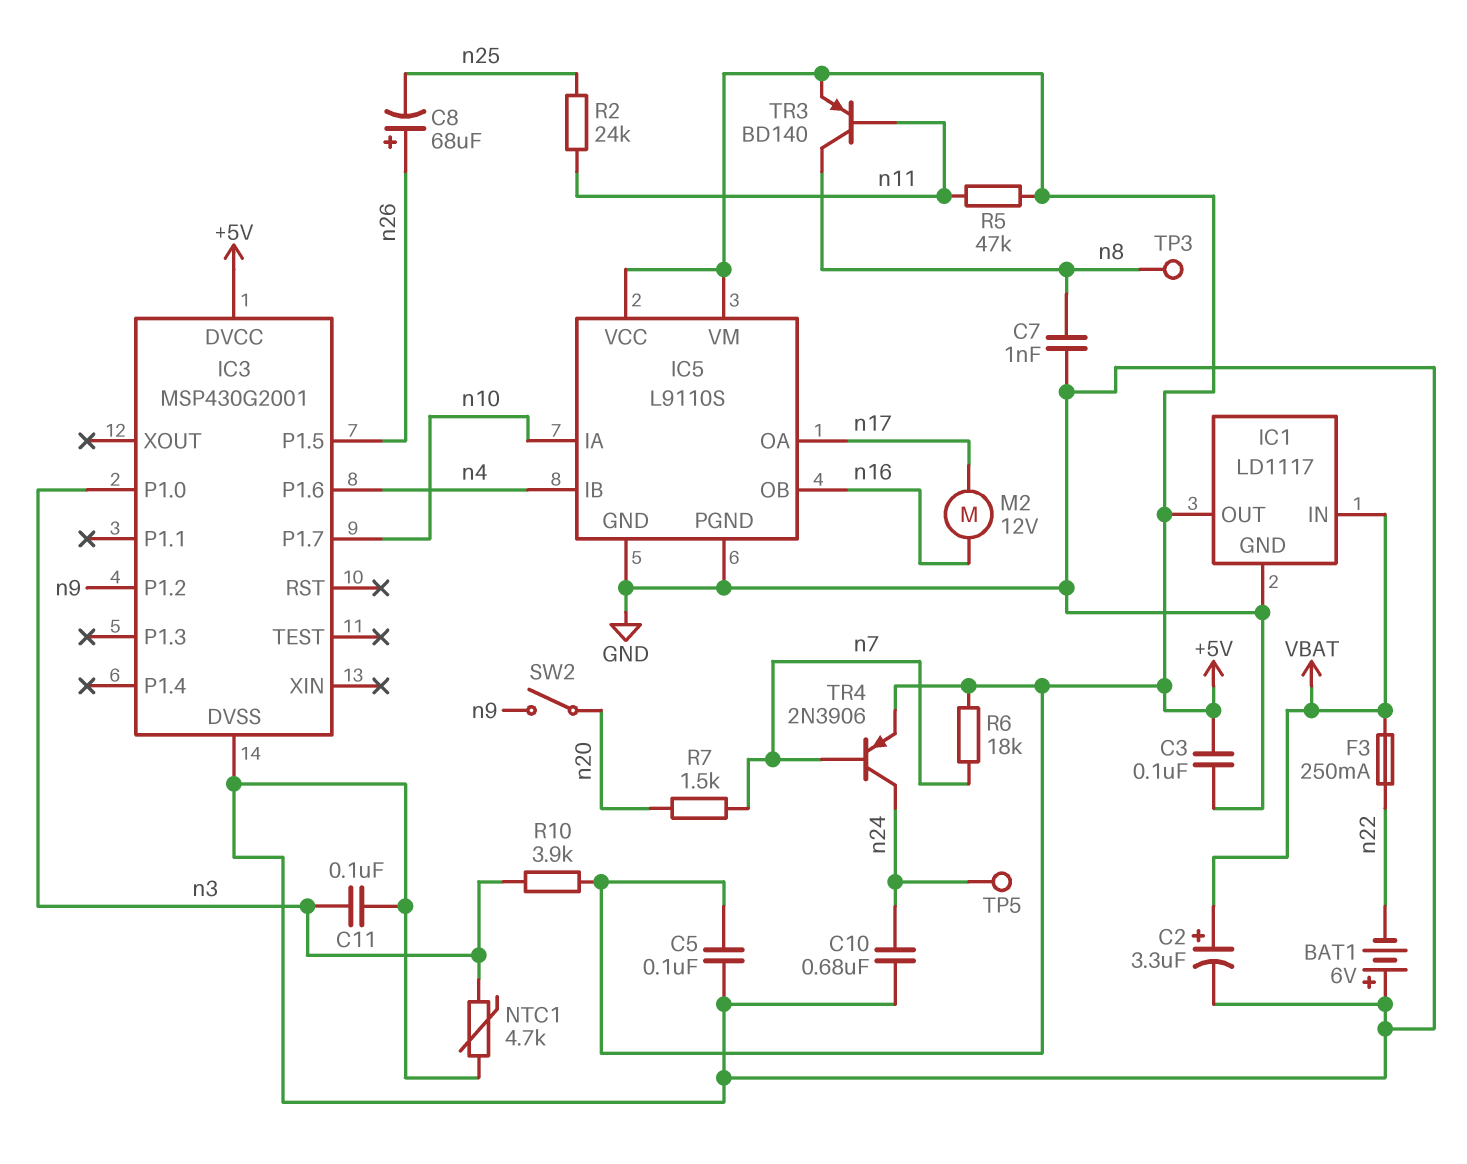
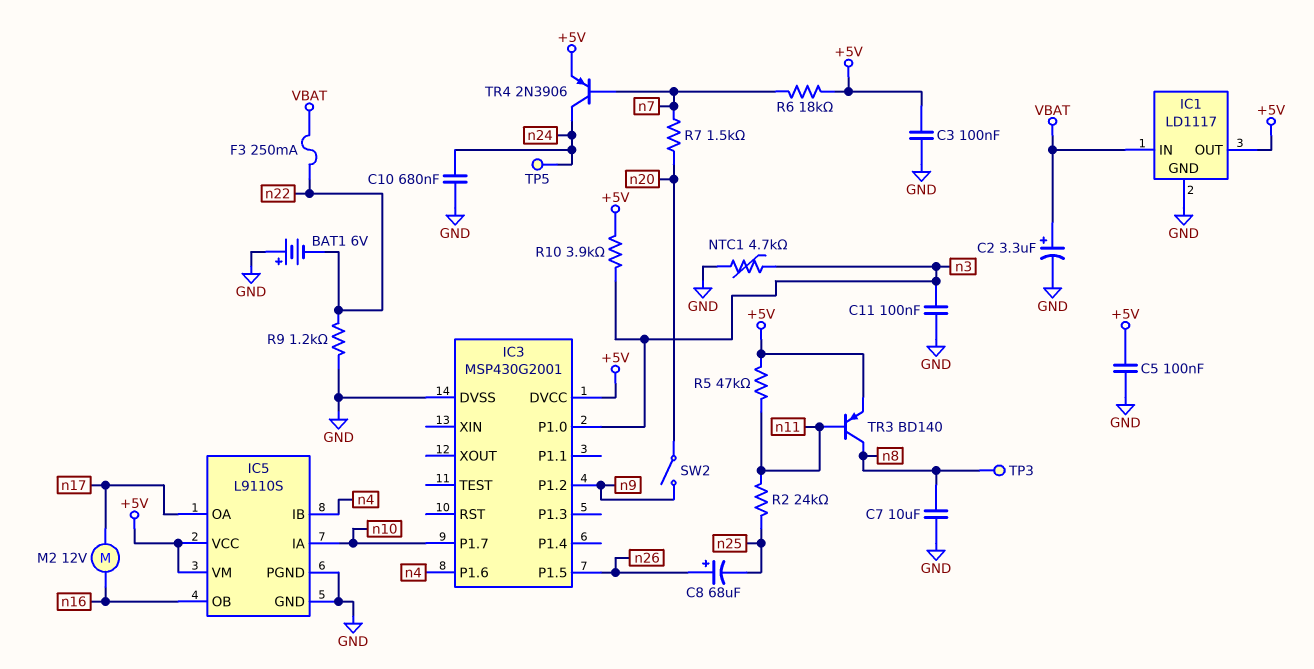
C7: 1nF (GND, n8) -> 10uF (GND, n8)
R9: none -> 1.2k (GND, n22)

